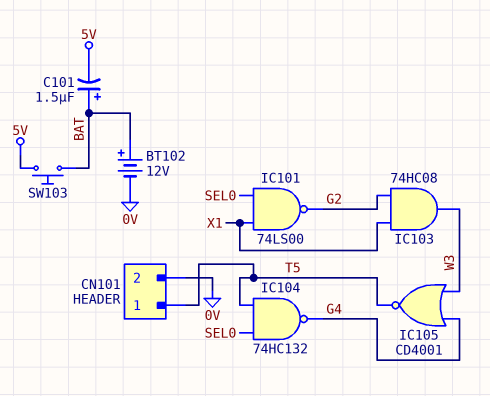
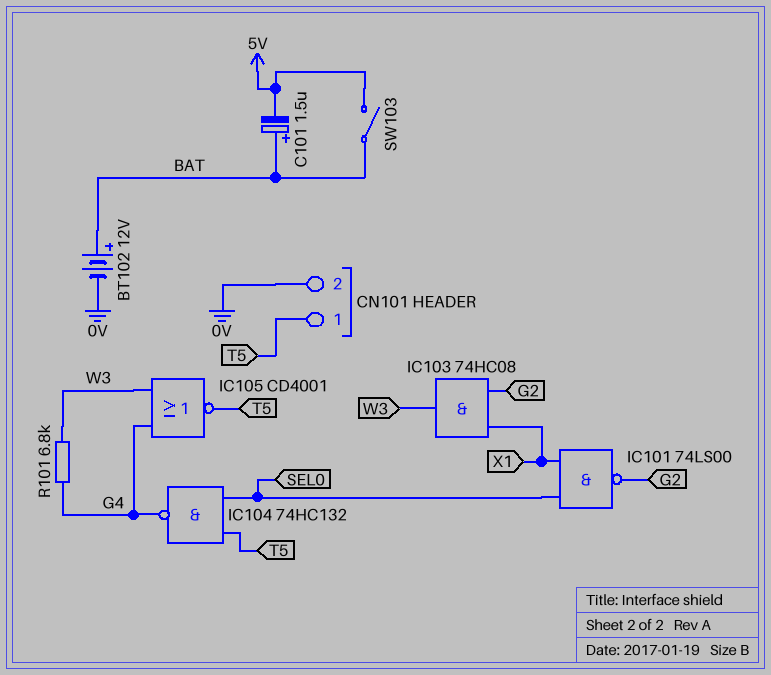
R101: none -> 6.8k (G4, W3)
SW103: button (5V, BAT) -> switch (5V, BAT)

